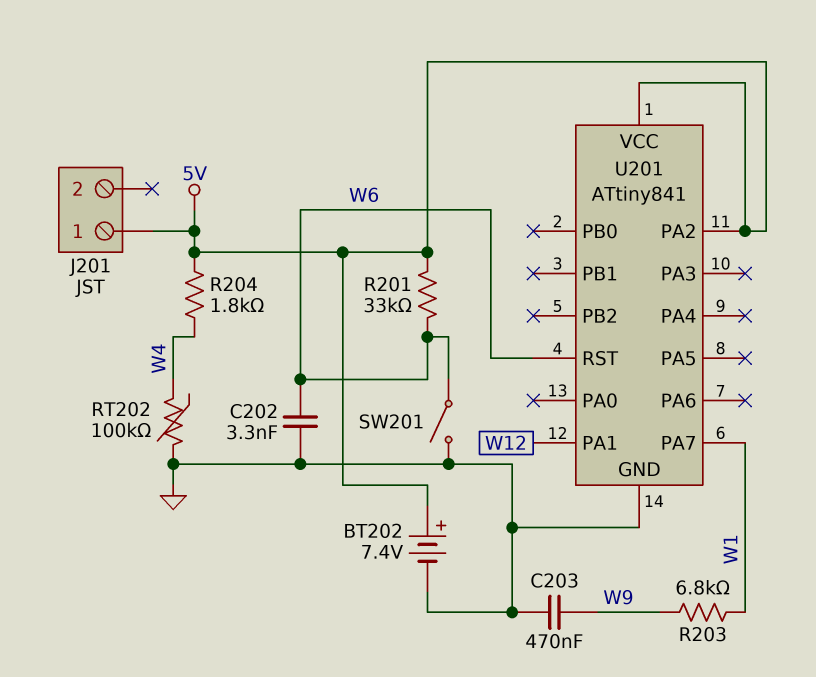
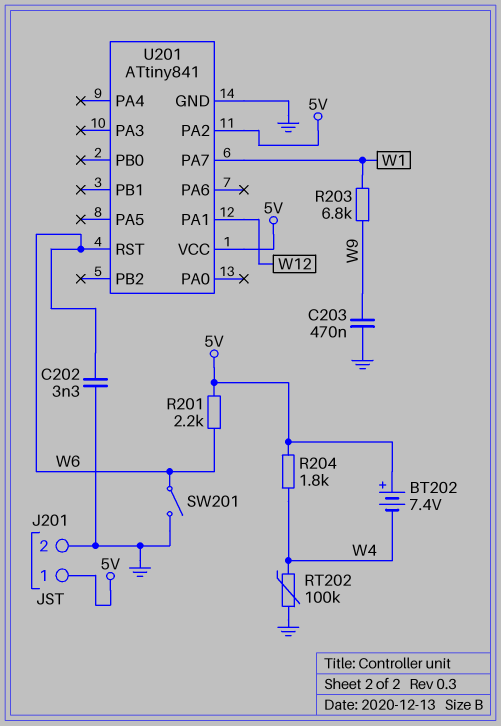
BT202: 7.4V (plus 5V, minus GND) -> 7.4V (plus 5V, minus W4)
J201 pin 2: none -> GND
R201: 33k (5V, W6) -> 2.2k (5V, W6)

